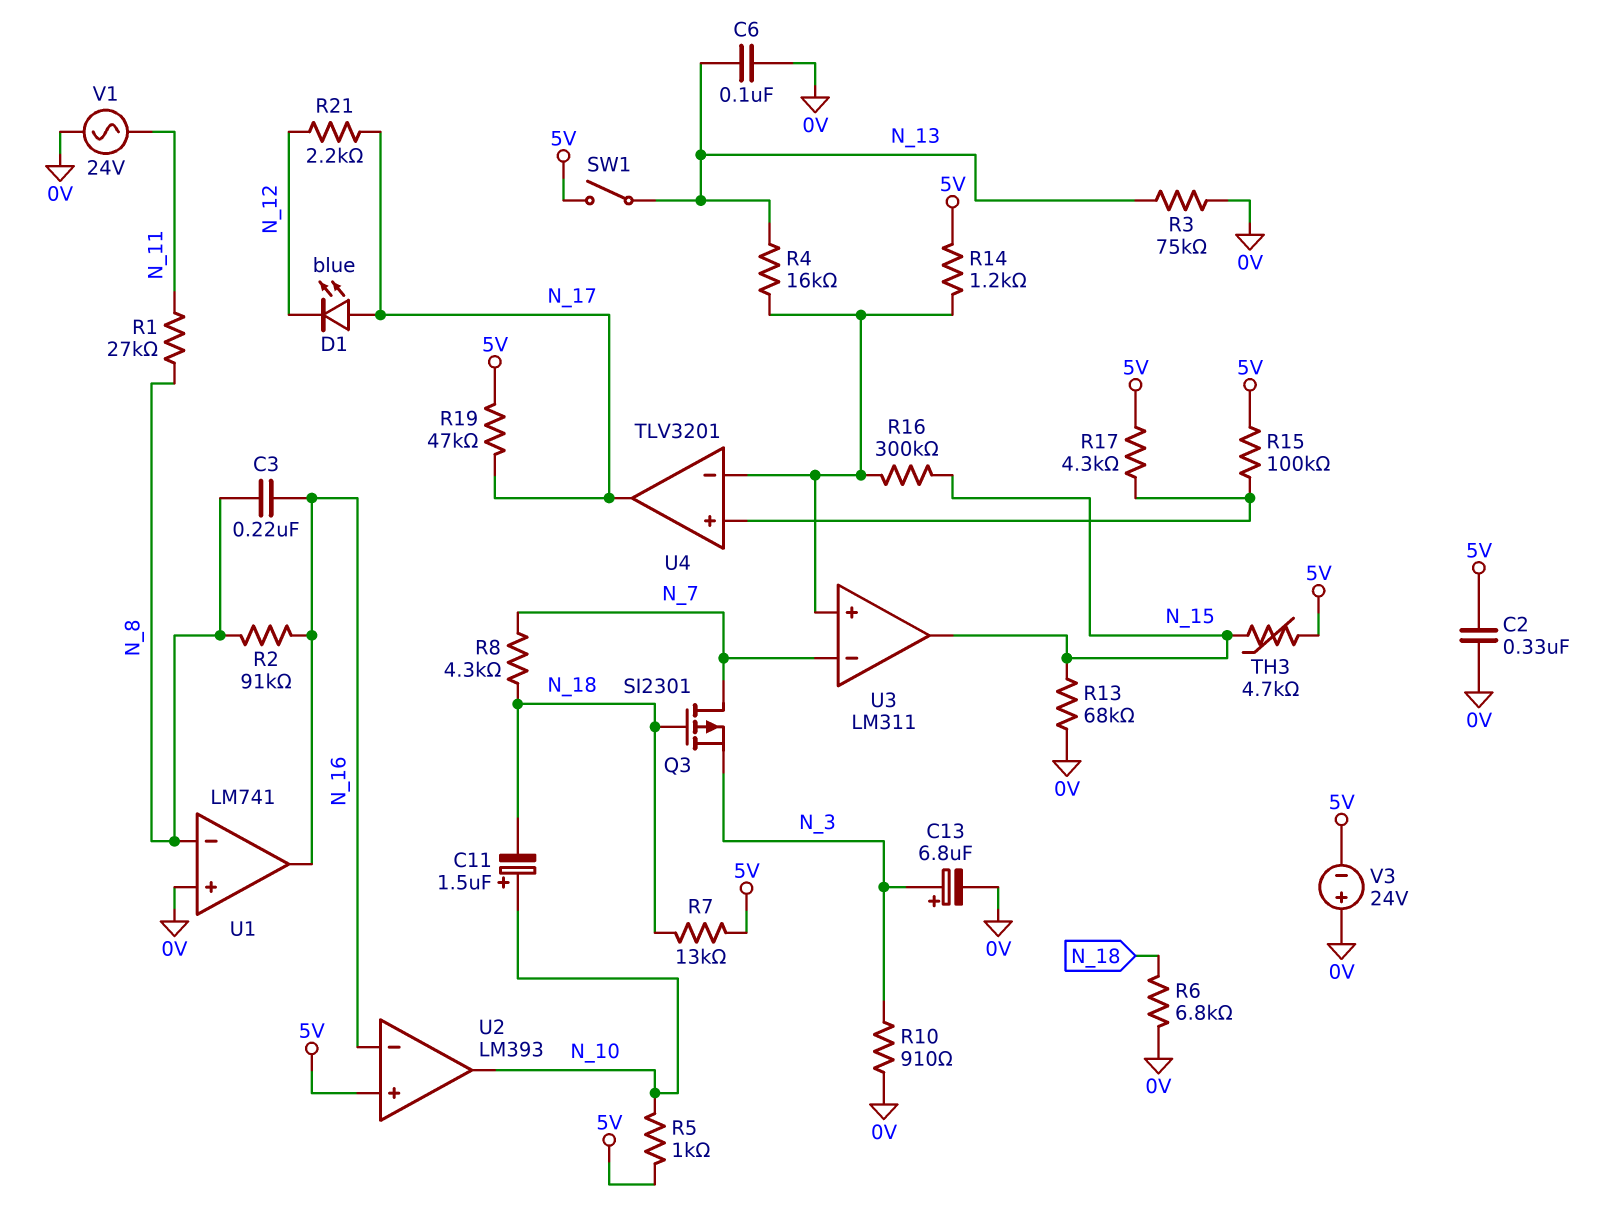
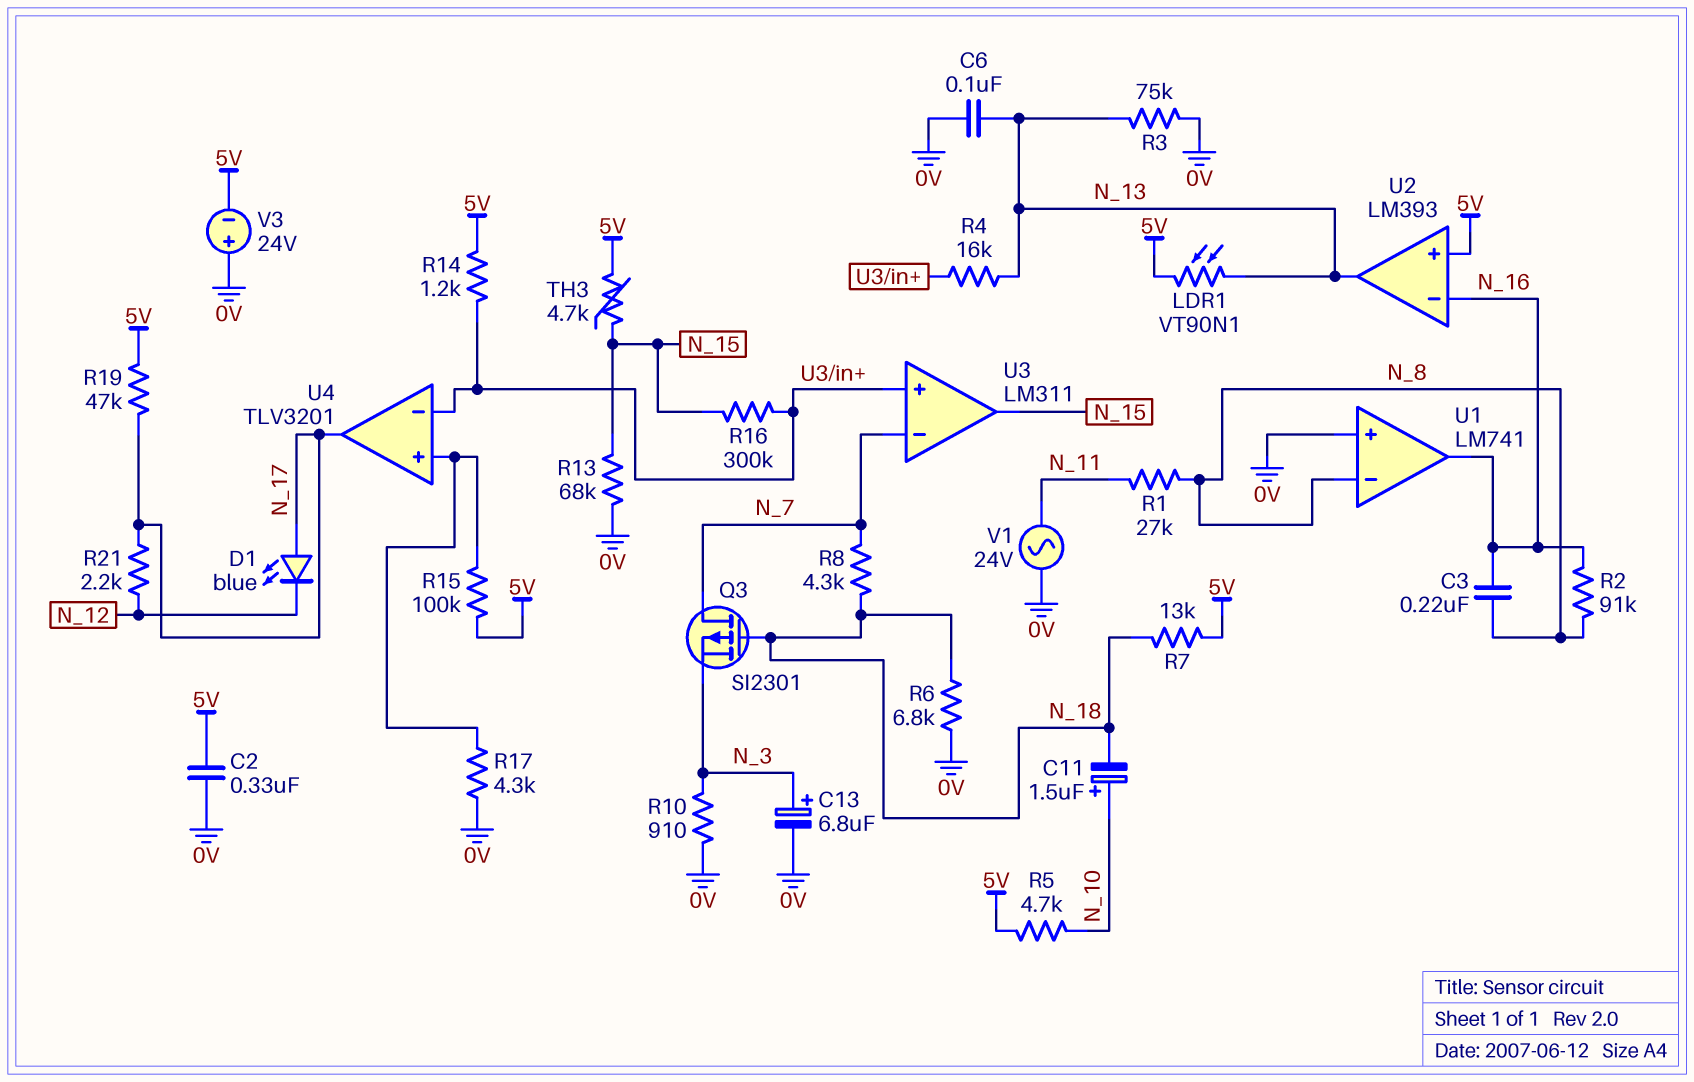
LDR1: none -> VT90N1 (5V, N_13)
R5: 1k (5V, N_10) -> 4.7k (5V, N_10)
R17: 4.3k (5V, U4/in+) -> 4.3k (0V, U4/in+)
SW1: switch (5V, N_13) -> none
U2 pin out: N_10 -> N_13

